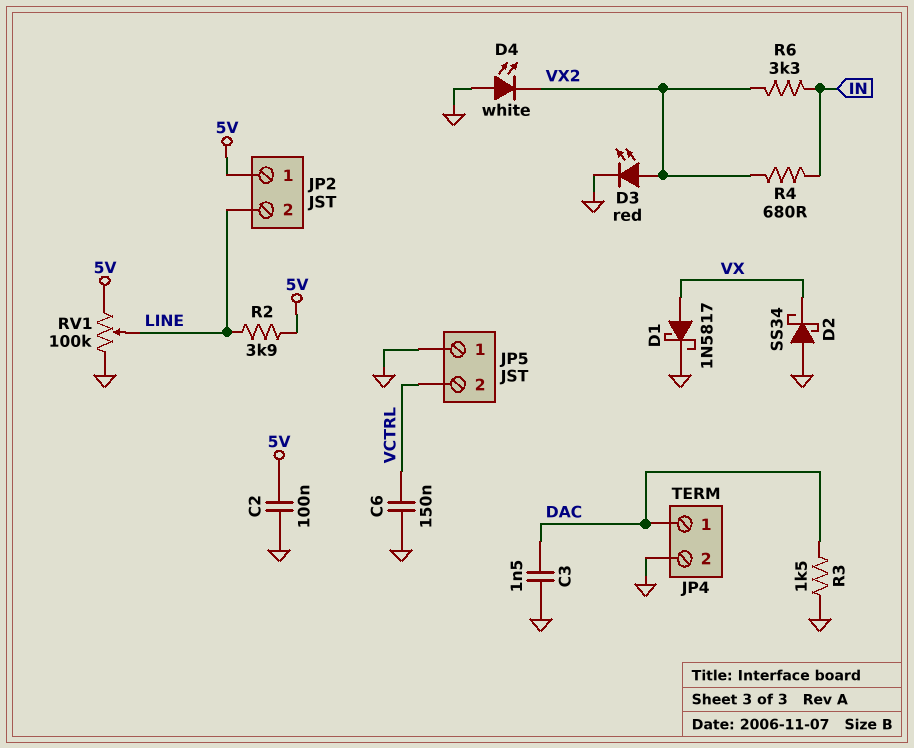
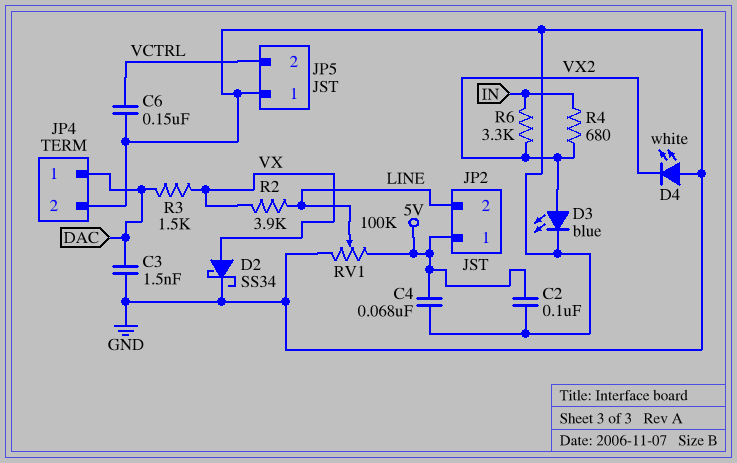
C4: none -> 68nF (5V, GND)
D1: schottky 1N5817 (A VX, K GND) -> none
D2: schottky SS34 (A GND, K VX) -> schottky SS34 (A VX, K GND)
D3: LED red (A VX2, K GND) -> LED blue (A VX2, K GND)
R2: 3.9k (5V, LINE) -> 3.9k (LINE, VX)
R3: 1.5k (DAC, GND) -> 1.5k (DAC, VX)

